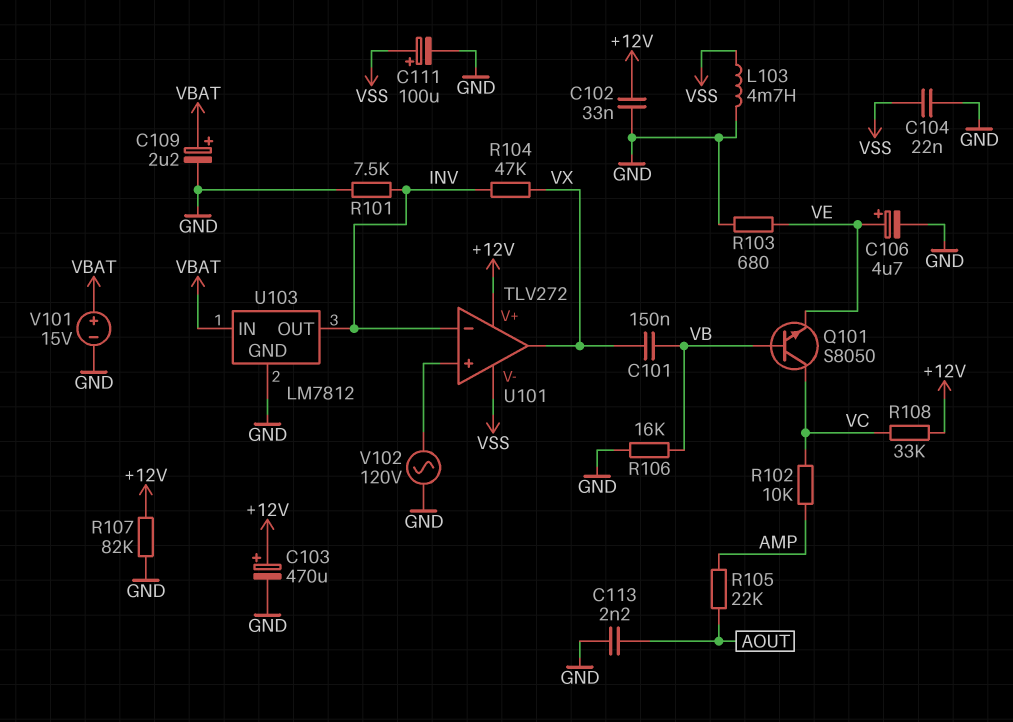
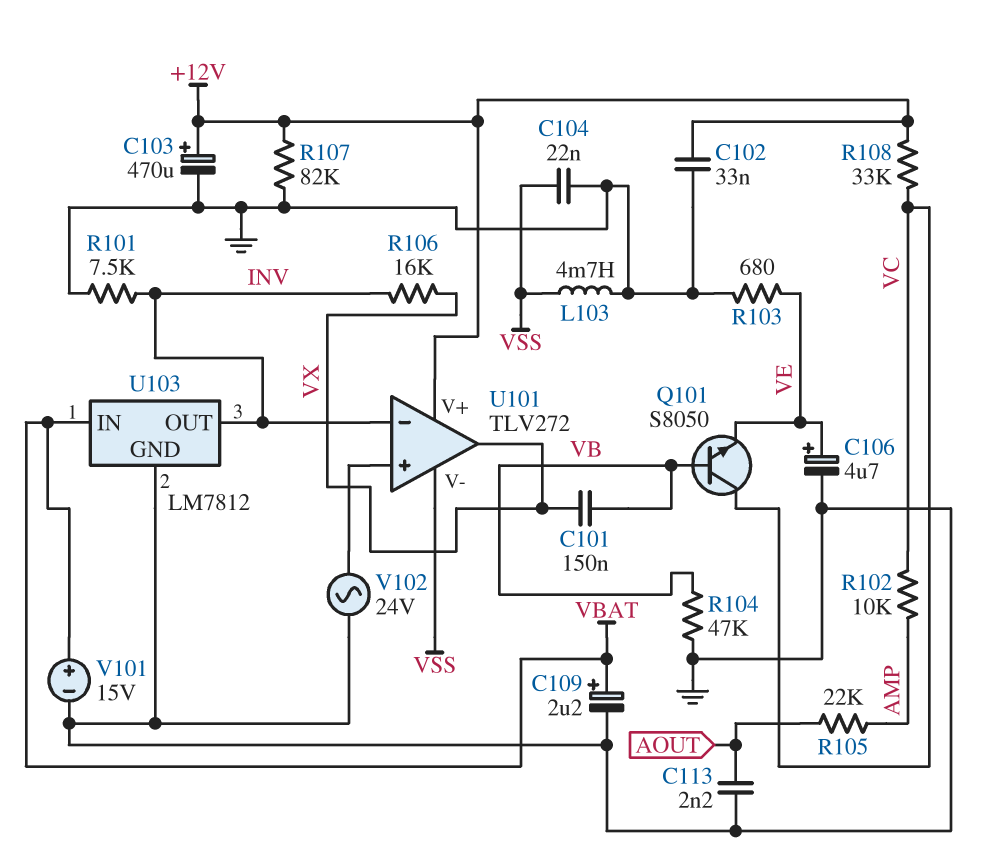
C111: 100uF (plus VSS, minus GND) -> none
R104: 47k (INV, VX) -> 47k (GND, VB)
R106: 16k (GND, VB) -> 16k (INV, VX)
V102: AC 120V (GND, U101/in+) -> AC 24V (GND, U101/in+)

